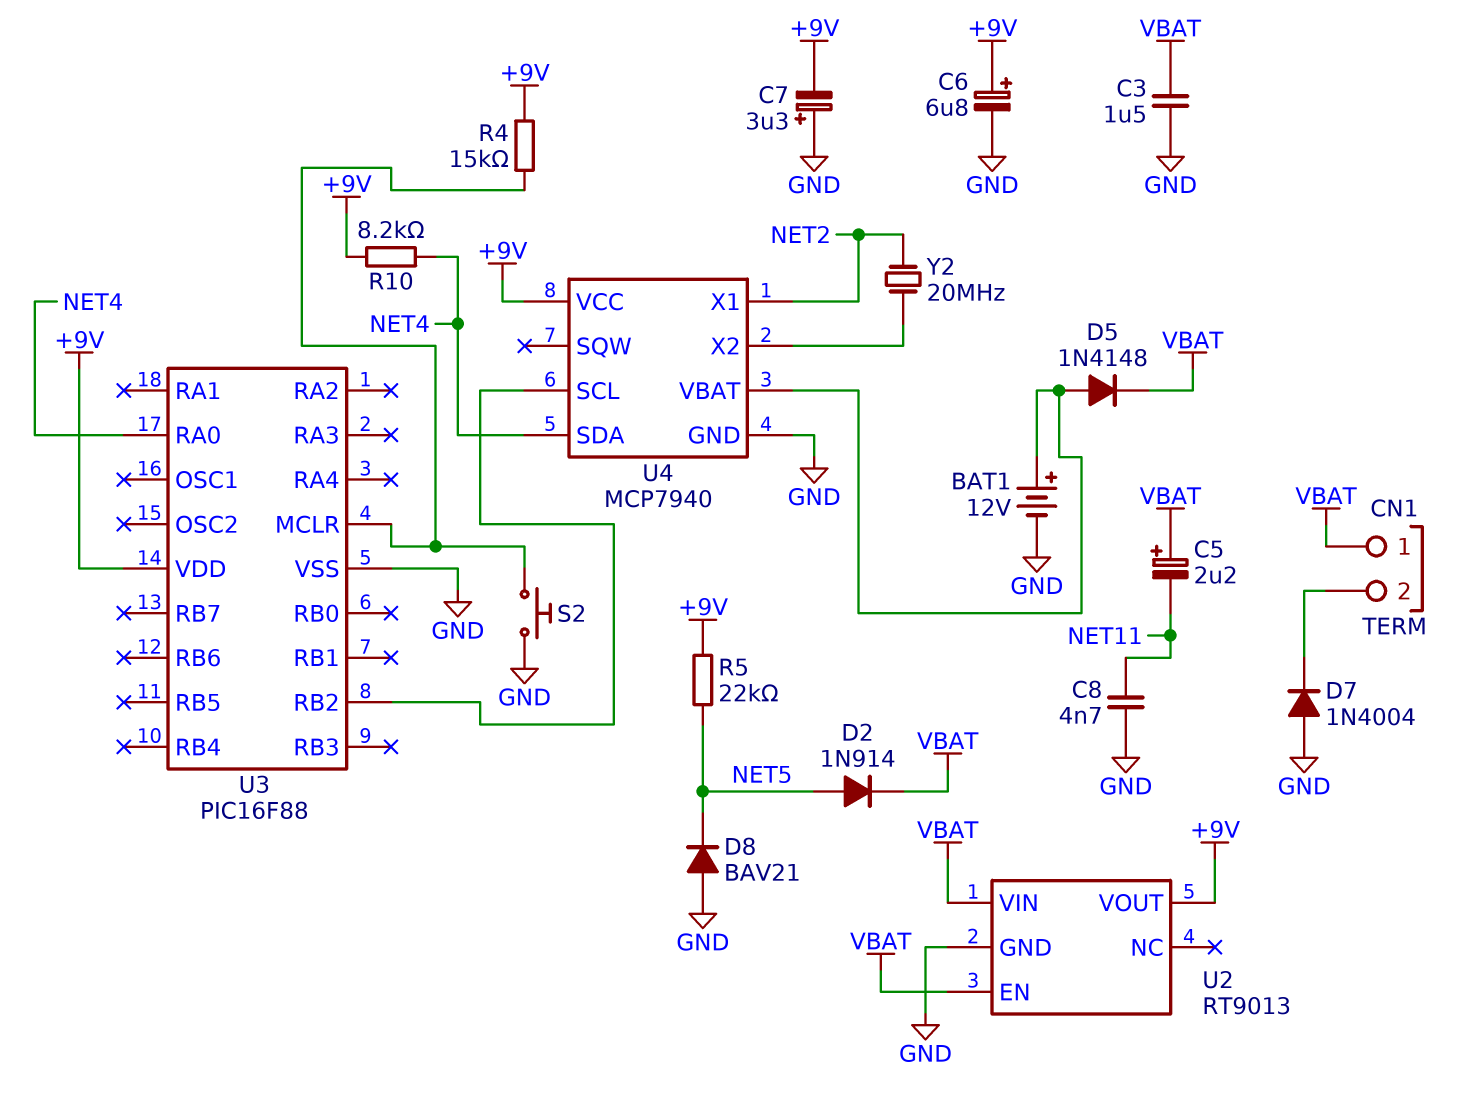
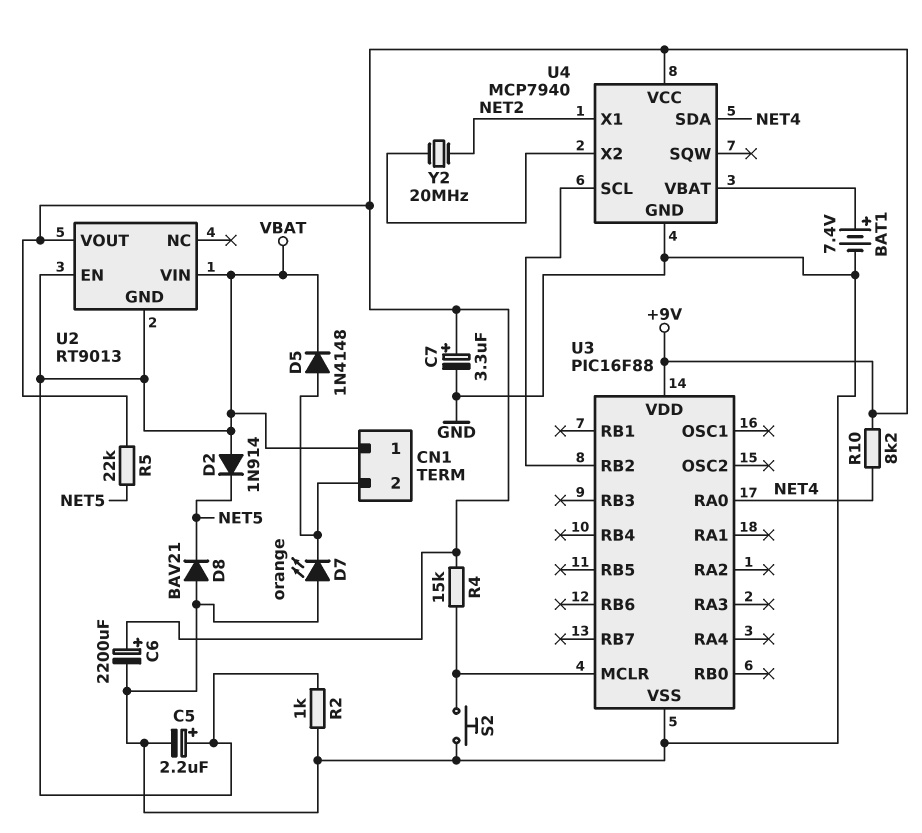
BAT1: 12V (plus U4/VBAT, minus GND) -> 7.4V (plus U4/VBAT, minus GND)
C3: 1.5uF (GND, VBAT) -> none
C5: 2.2uF (plus VBAT, minus NET11) -> 2.2uF (plus VBAT, minus GND)
C6: 6.8uF (plus +9V, minus GND) -> 2200uF (plus +9V, minus GND)
C7: 3.3uF (plus GND, minus +9V) -> 3.3uF (plus +9V, minus GND)
C8: 4.7nF (GND, NET11) -> none
D2: diode 1N914 (A NET5, K VBAT) -> diode 1N914 (A VBAT, K NET5)
D5: diode 1N4148 (A U4/VBAT, K VBAT) -> diode 1N4148 (A CN1/2, K VBAT)
D7: diode 1N4004 (A GND, K CN1/2) -> LED orange (A GND, K CN1/2)
R2: none -> 1k (GND, VBAT)
U2 pin GND: GND -> VBAT

